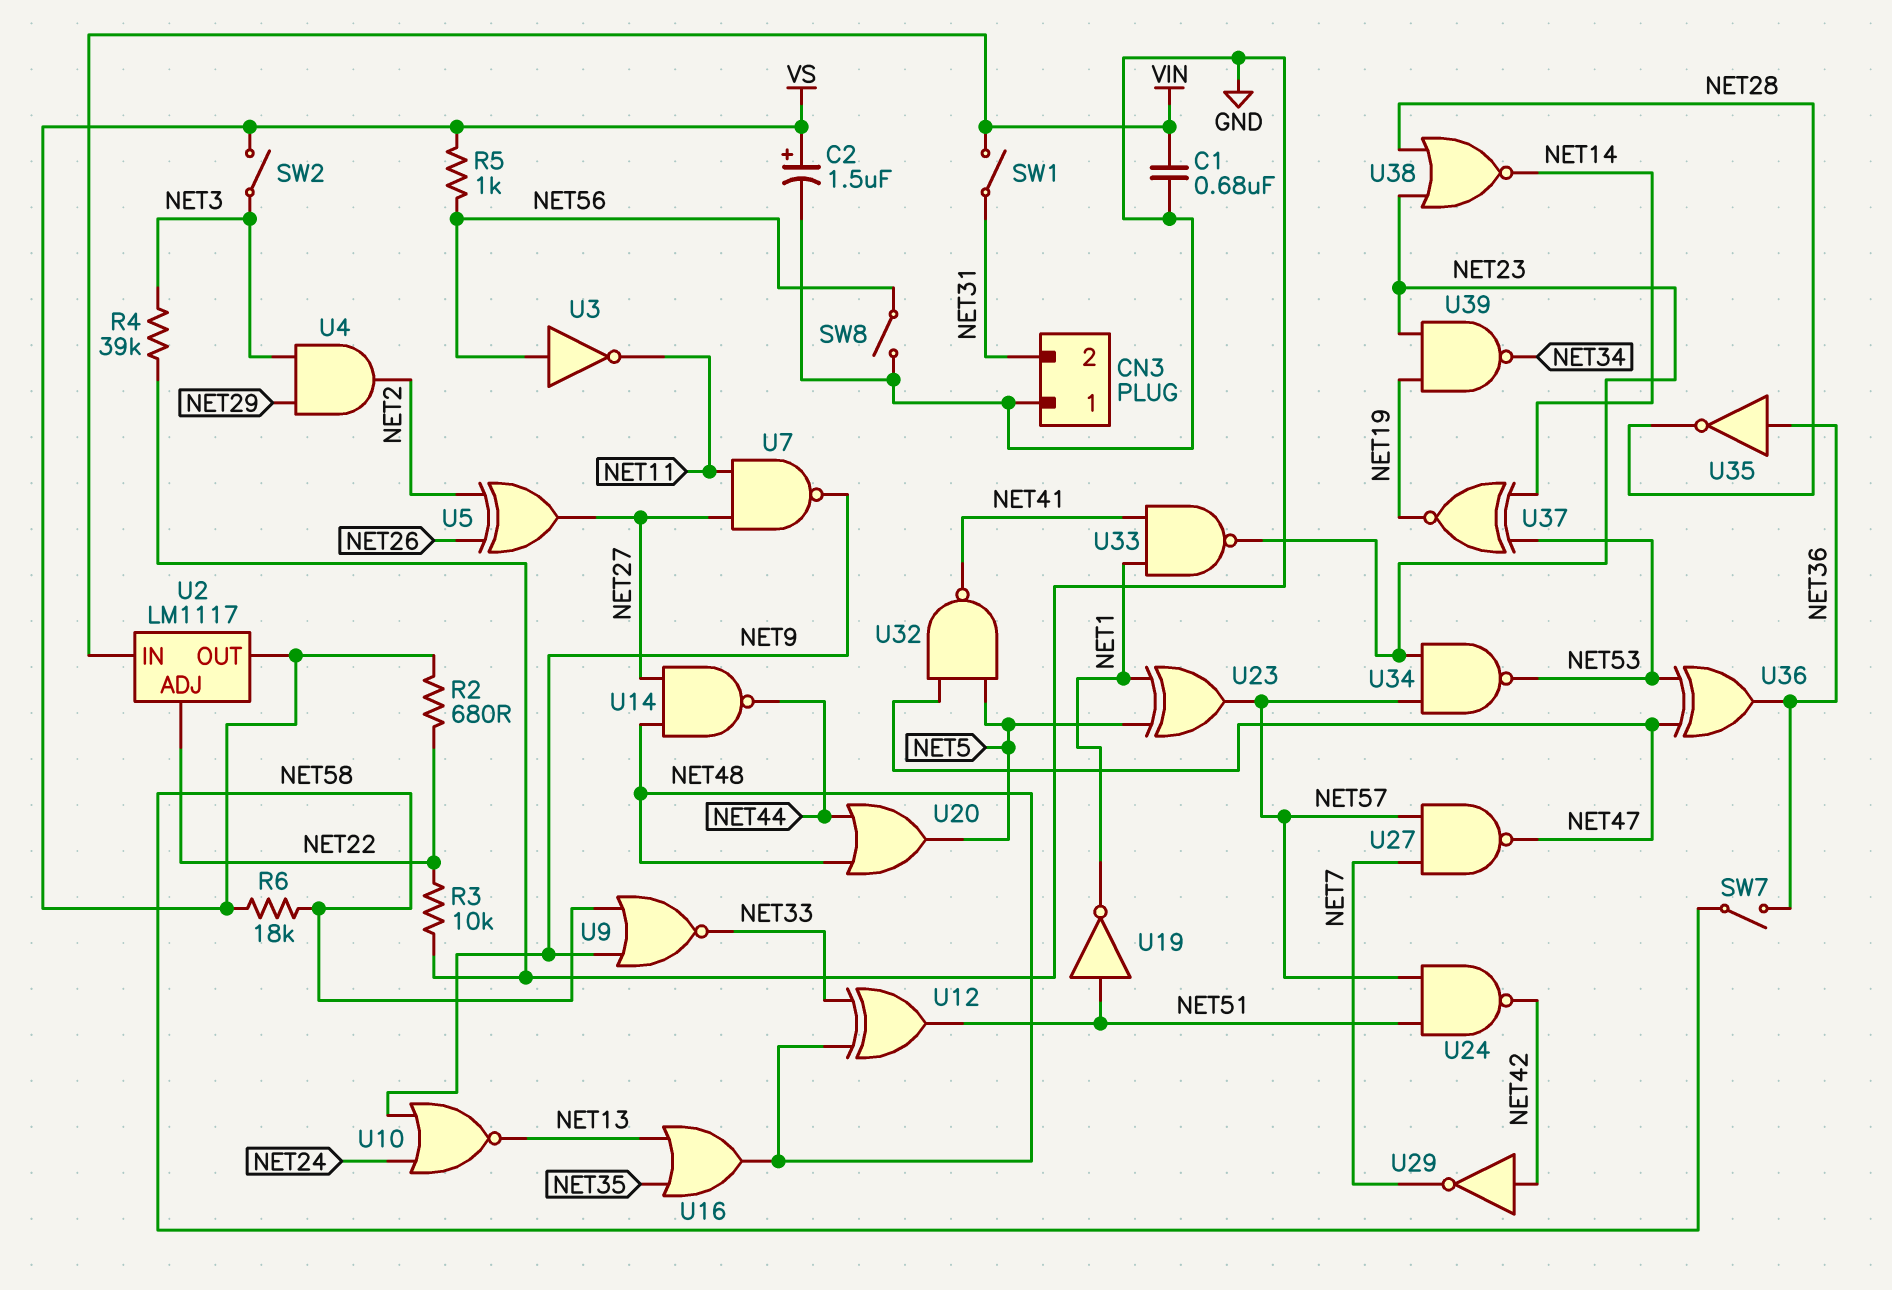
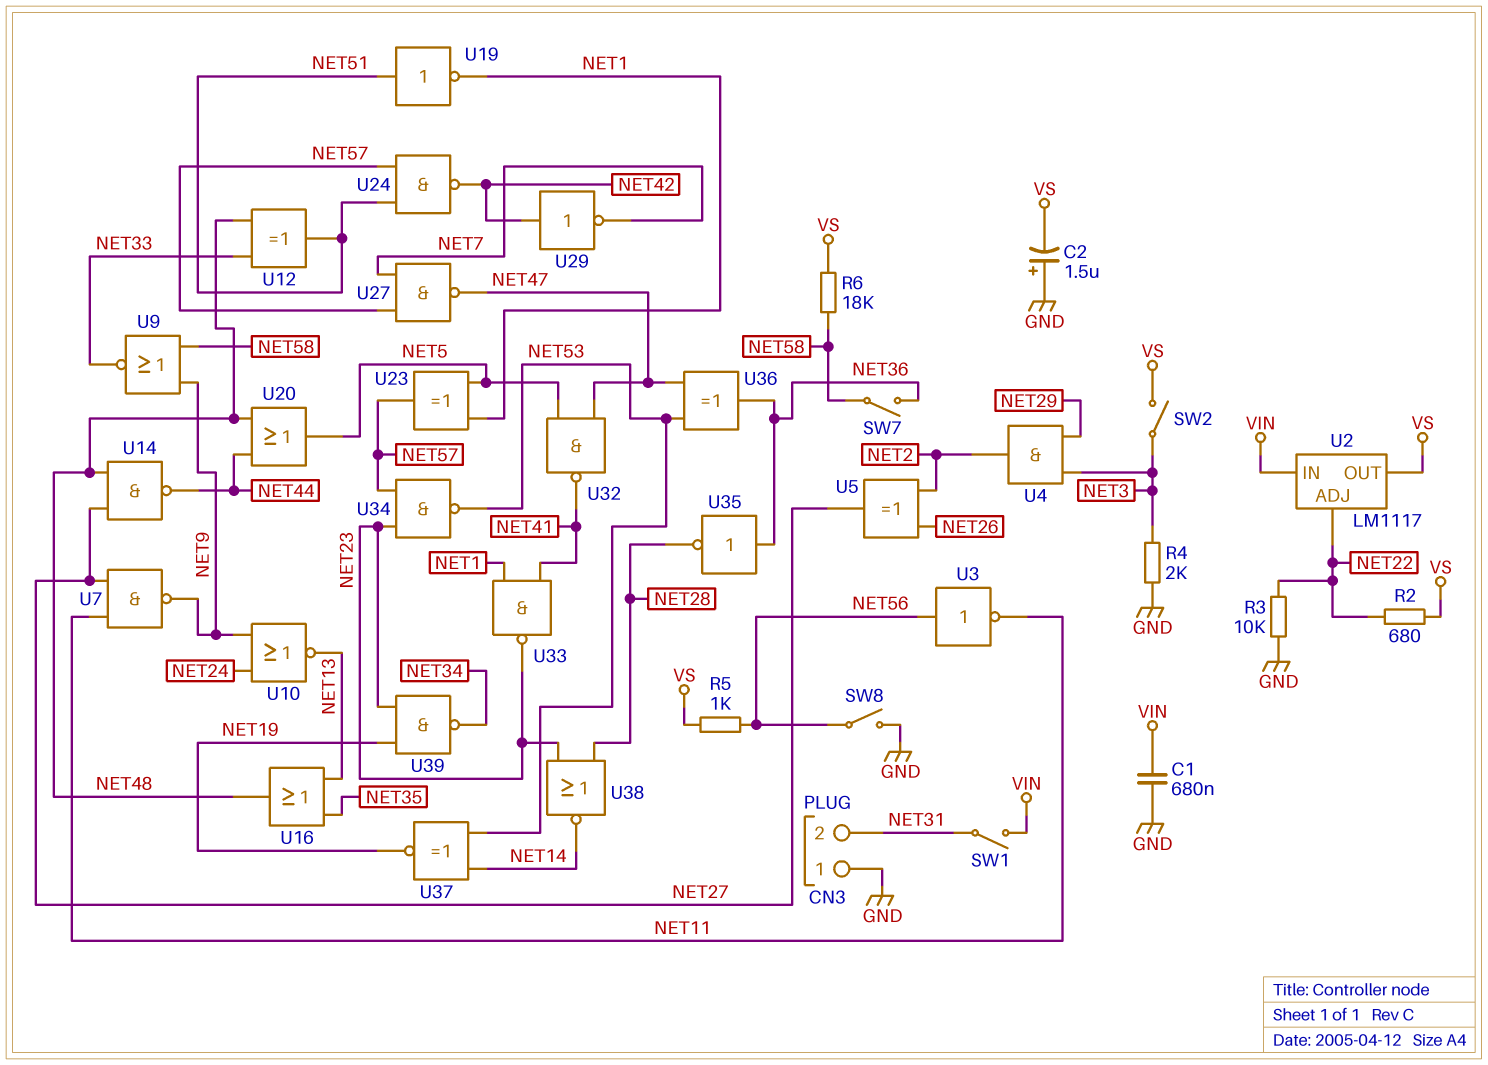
C2: 1.5uF (plus VS, minus GND) -> 1.5uF (plus GND, minus VS)
R4: 39k (GND, NET3) -> 2k (GND, NET3)

